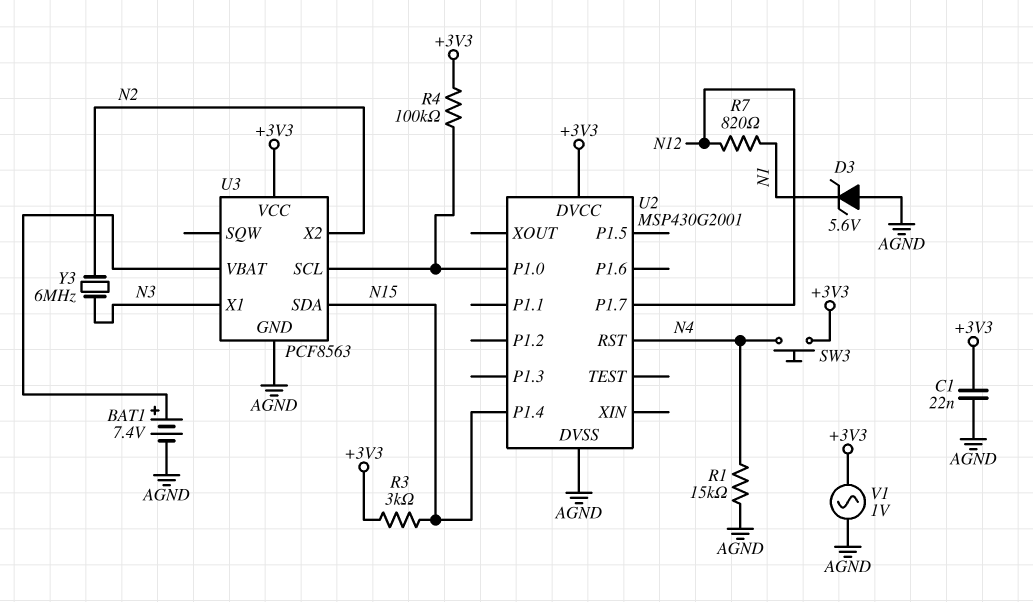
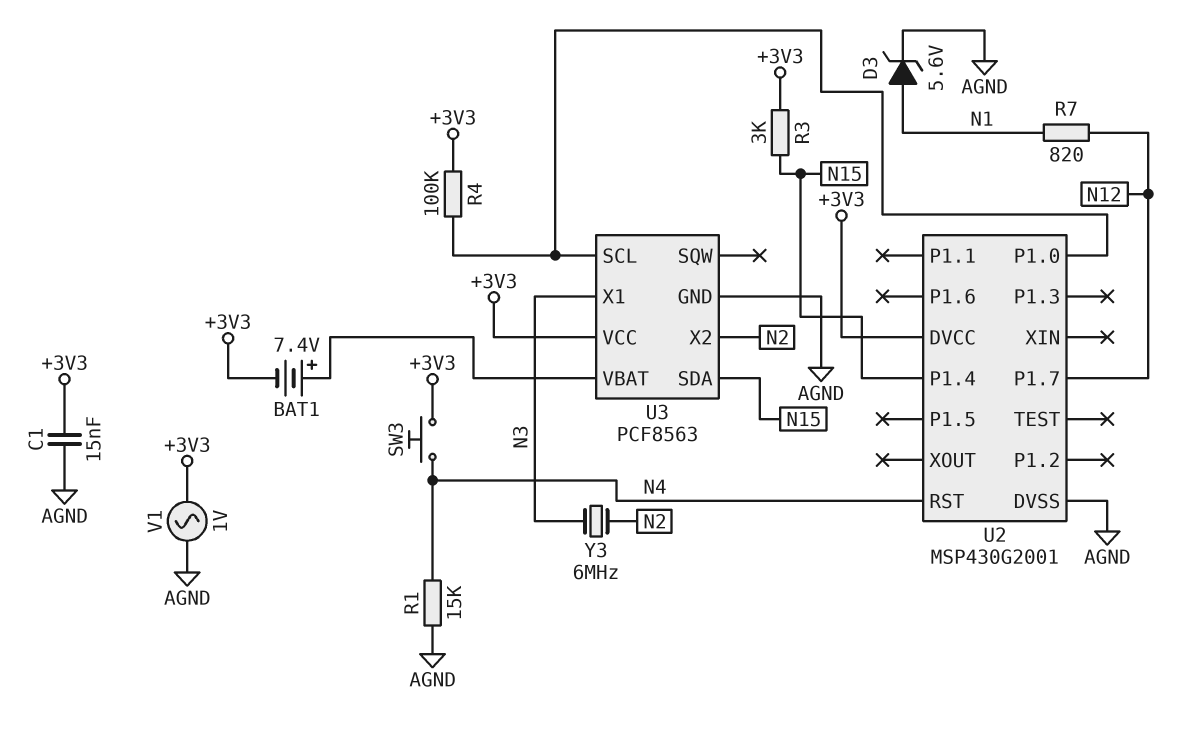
BAT1: 7.4V (plus U3/VBAT, minus AGND) -> 7.4V (plus U3/VBAT, minus +3V3)
C1: 22nF (+3V3, AGND) -> 15nF (+3V3, AGND)
D3: zener 5.6V (A AGND, K N1) -> zener 5.6V (A N1, K AGND)

